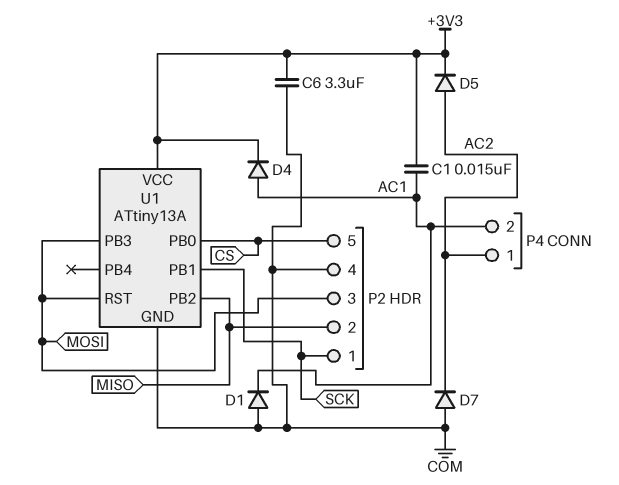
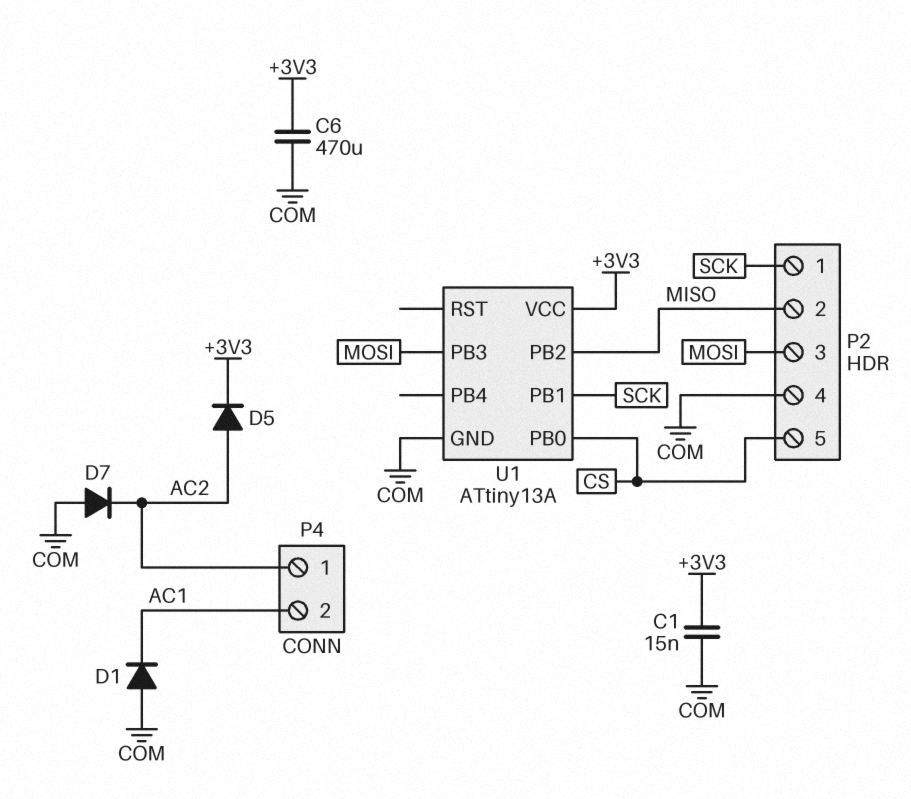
C1: 15nF (+3V3, AC1) -> 15nF (+3V3, COM)
C6: 3.3uF (+3V3, COM) -> 470uF (+3V3, COM)
D4: diode (A AC1, K +3V3) -> none
U1 pin RST: MOSI -> none

